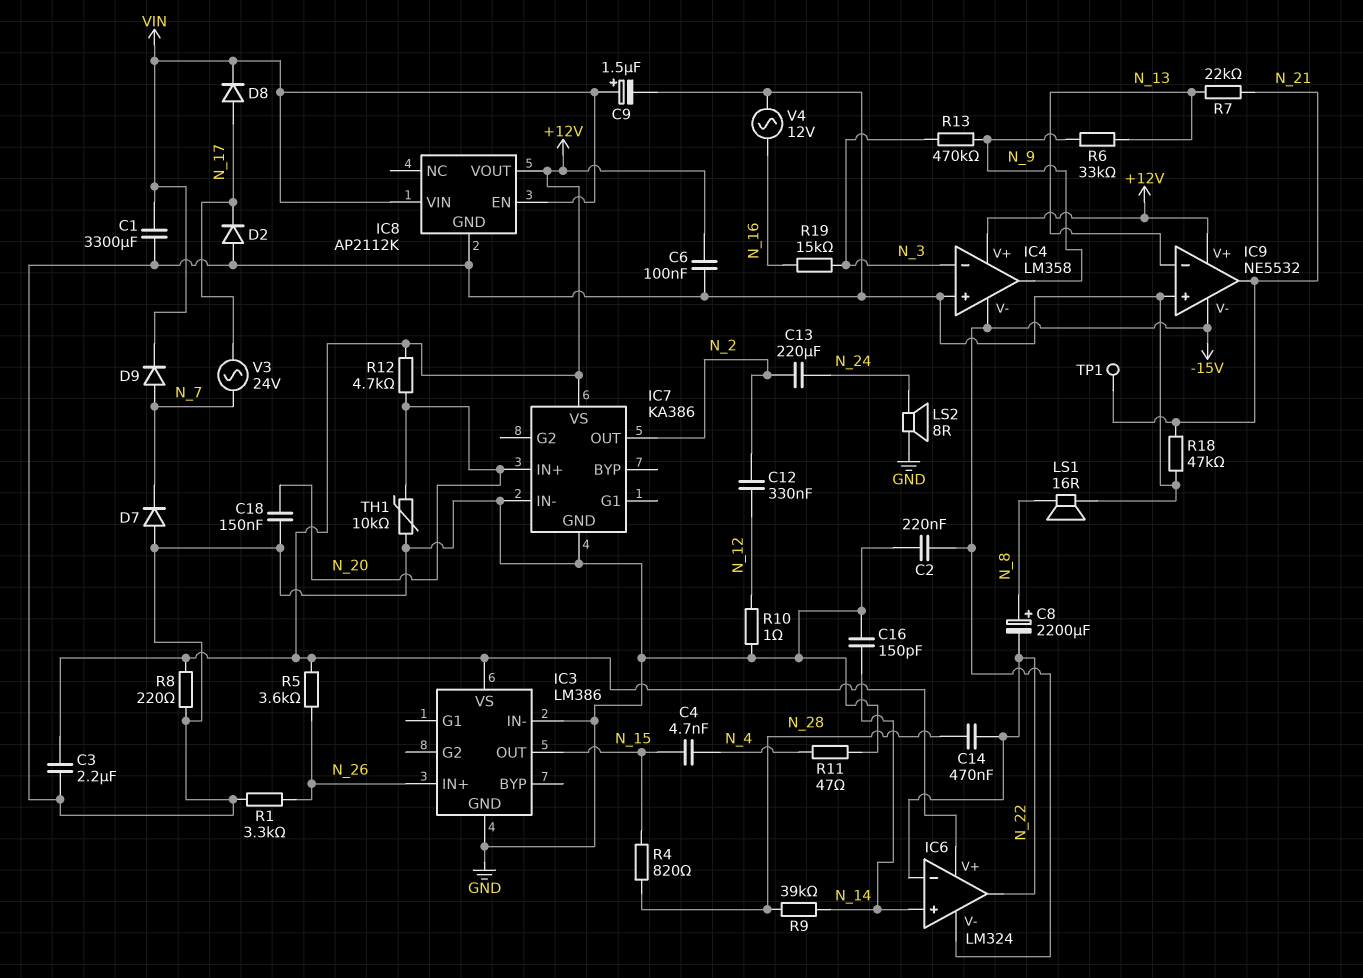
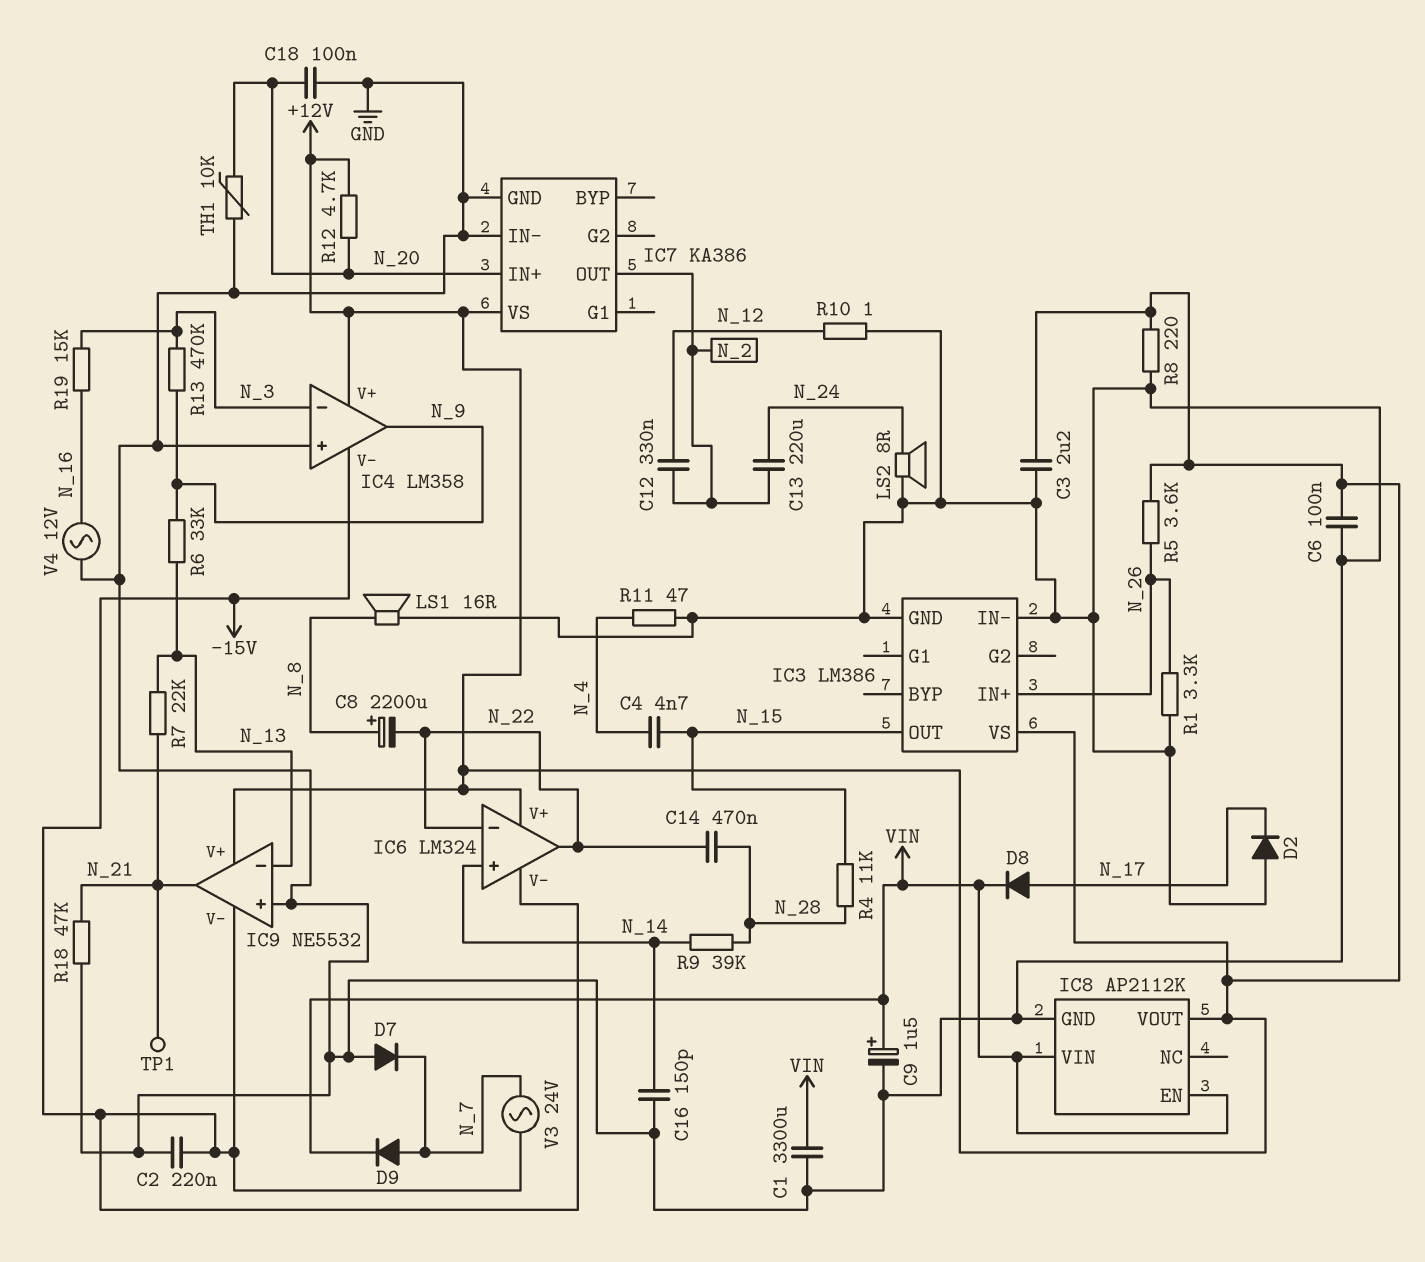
C18: 150nF (GND, N_20) -> 100nF (GND, N_20)
R4: 820 (N_15, N_28) -> 11k (N_15, N_28)
V3: AC 24V (N_7, N_17) -> AC 24V (-15V, N_7)

